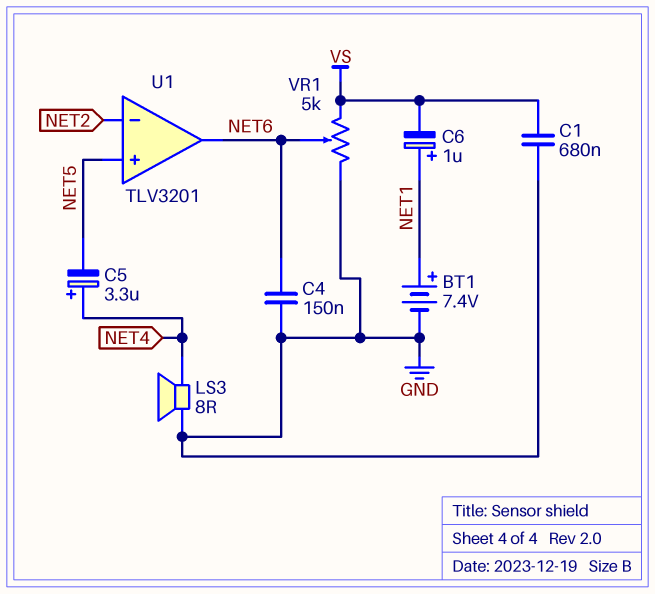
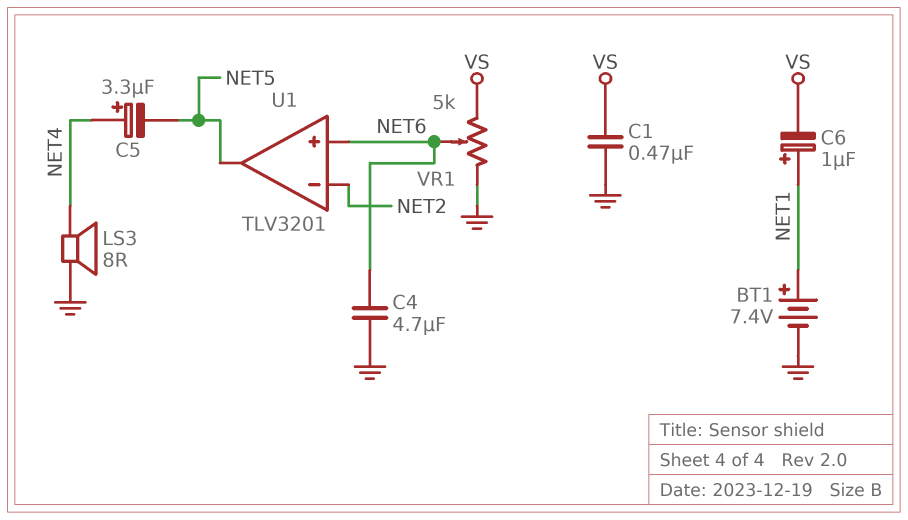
C1: 680nF (GND, VS) -> 470nF (GND, VS)
C4: 150nF (GND, NET6) -> 4.7uF (GND, NET6)
U1 pin in+: NET5 -> NET6
U1 pin out: NET6 -> NET5

